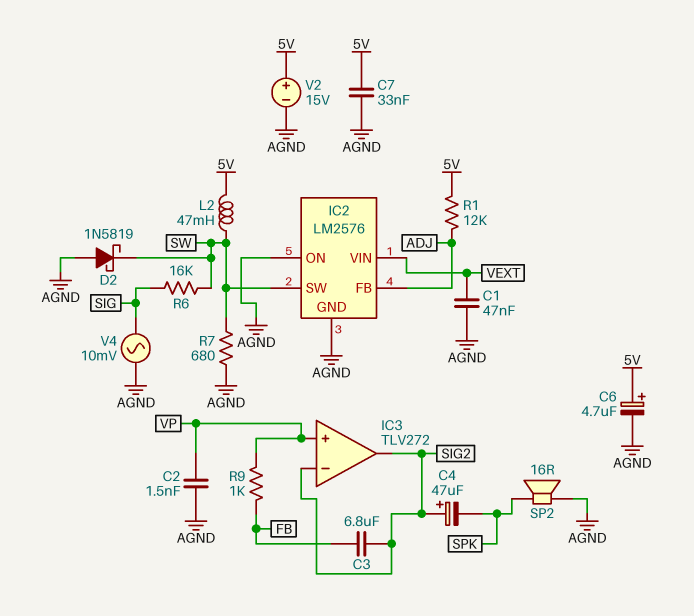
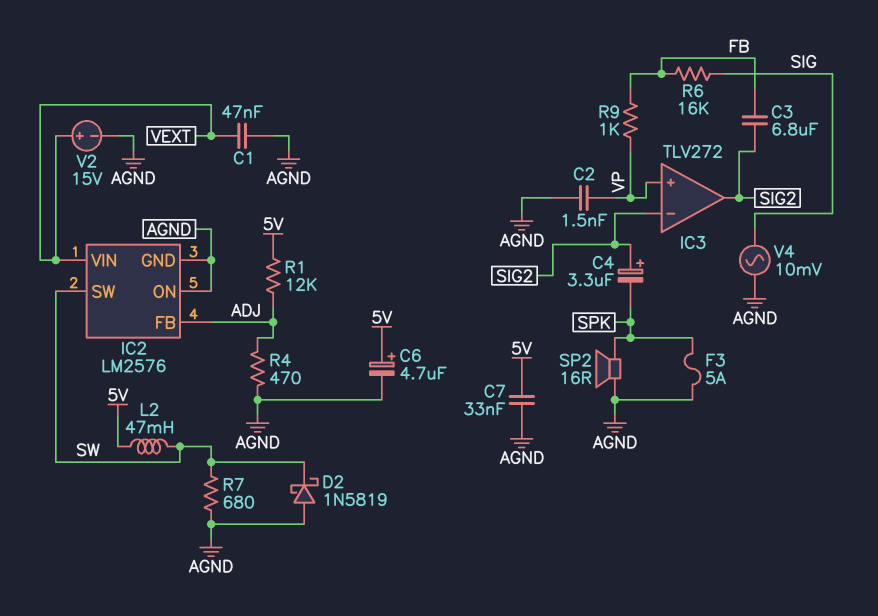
C4: 47uF (plus SIG2, minus SPK) -> 3.3uF (plus SIG2, minus SPK)
F3: none -> 5A (AGND, SPK)
R4: none -> 470 (ADJ, AGND)
R6: 16k (SIG, SW) -> 16k (FB, SIG)
V2: 15V (plus 5V, minus AGND) -> 15V (plus VEXT, minus AGND)

